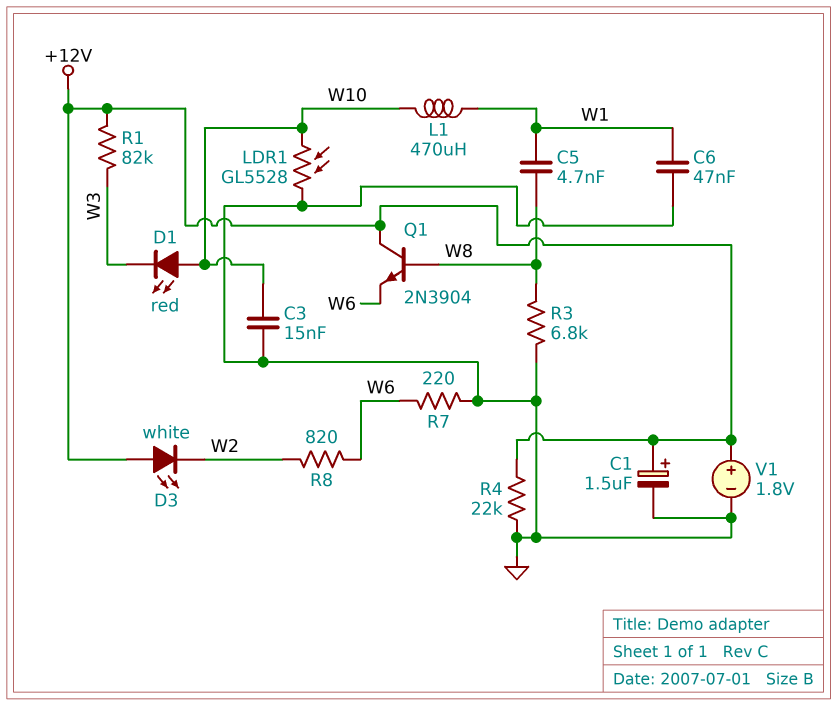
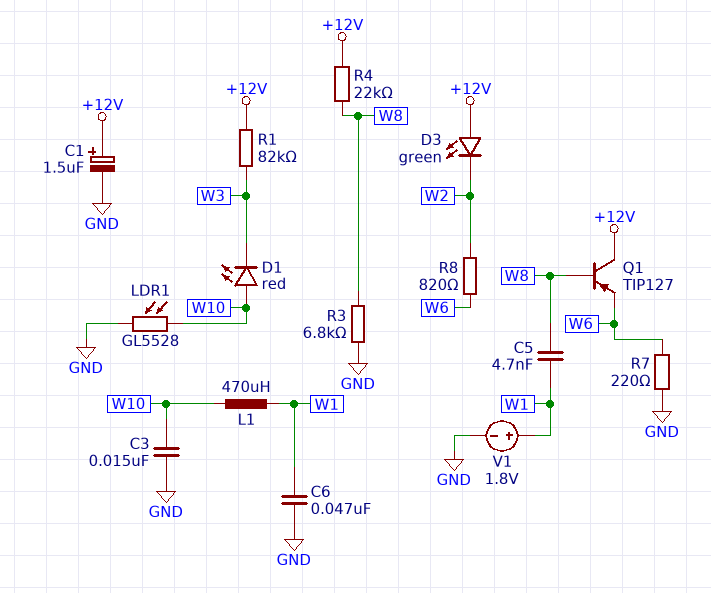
D3: LED white (A +12V, K W2) -> LED green (A +12V, K W2)
Q1: NPN 2N3904 (B W8, C +12V, E W6) -> PNP TIP127 (B W8, C +12V, E W6)
R4: 22k (+12V, GND) -> 22k (+12V, W8)
V1: 1.8V (plus +12V, minus GND) -> 1.8V (plus W1, minus GND)

